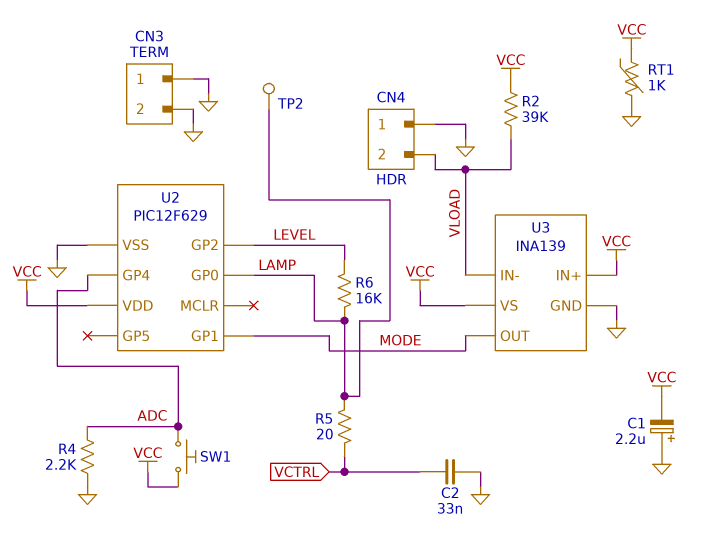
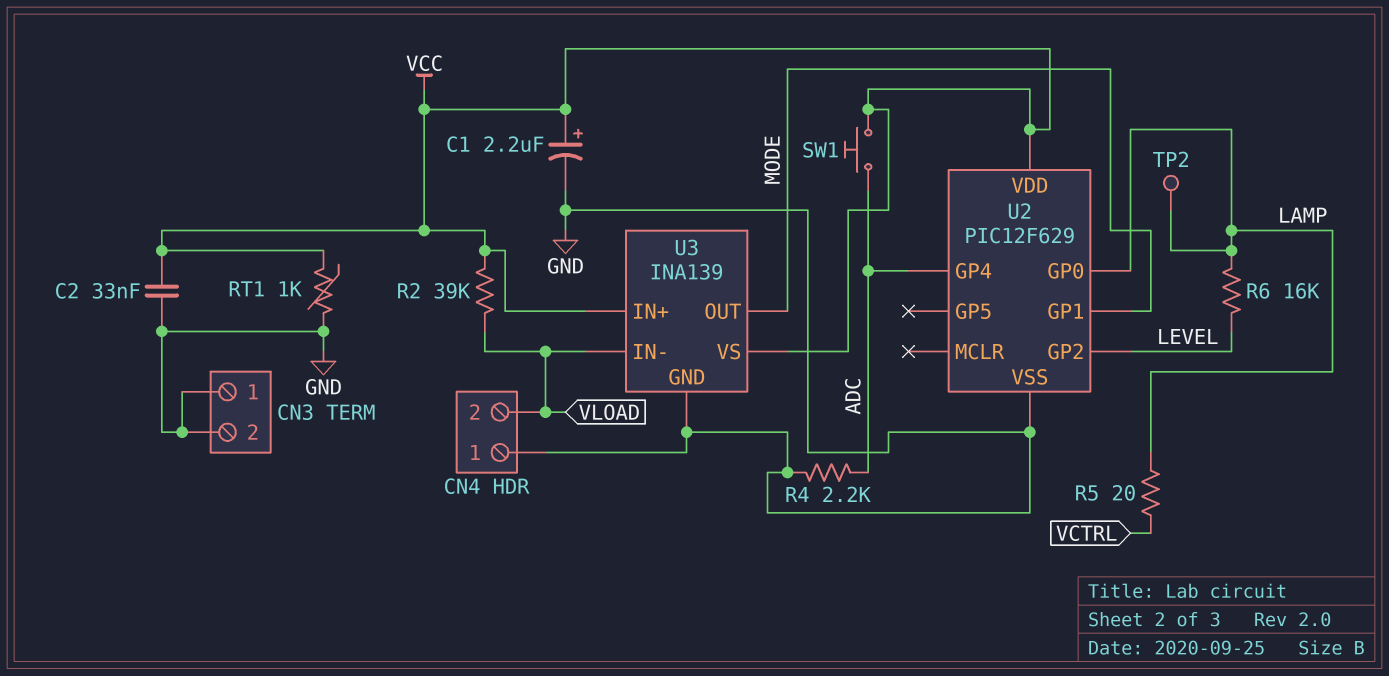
C1: 2.2uF (plus GND, minus VCC) -> 2.2uF (plus VCC, minus GND)
C2: 33nF (GND, VCTRL) -> 33nF (GND, VCC)

